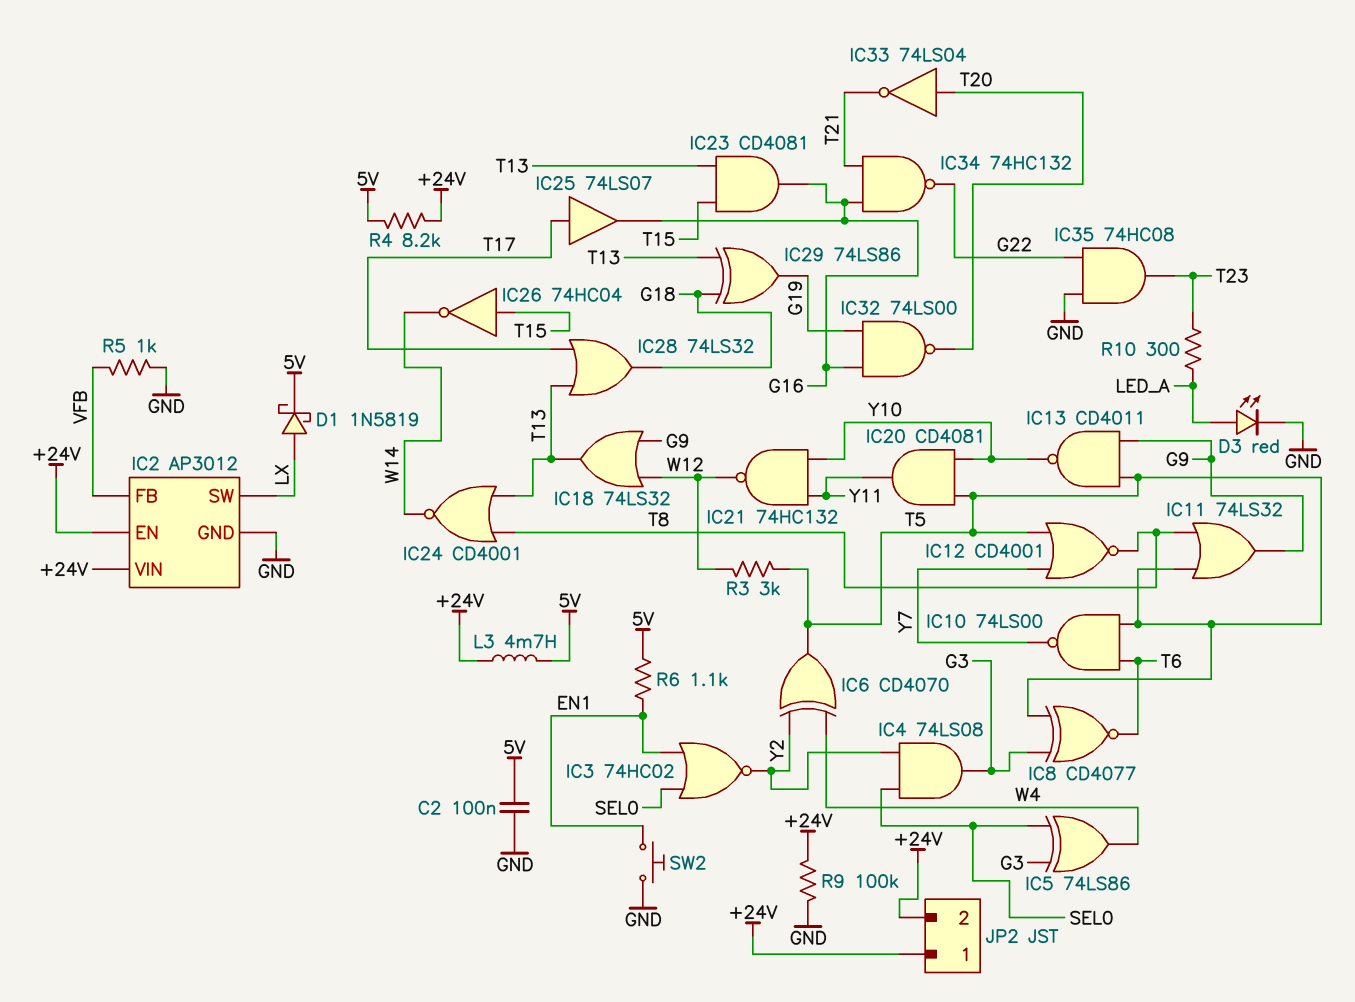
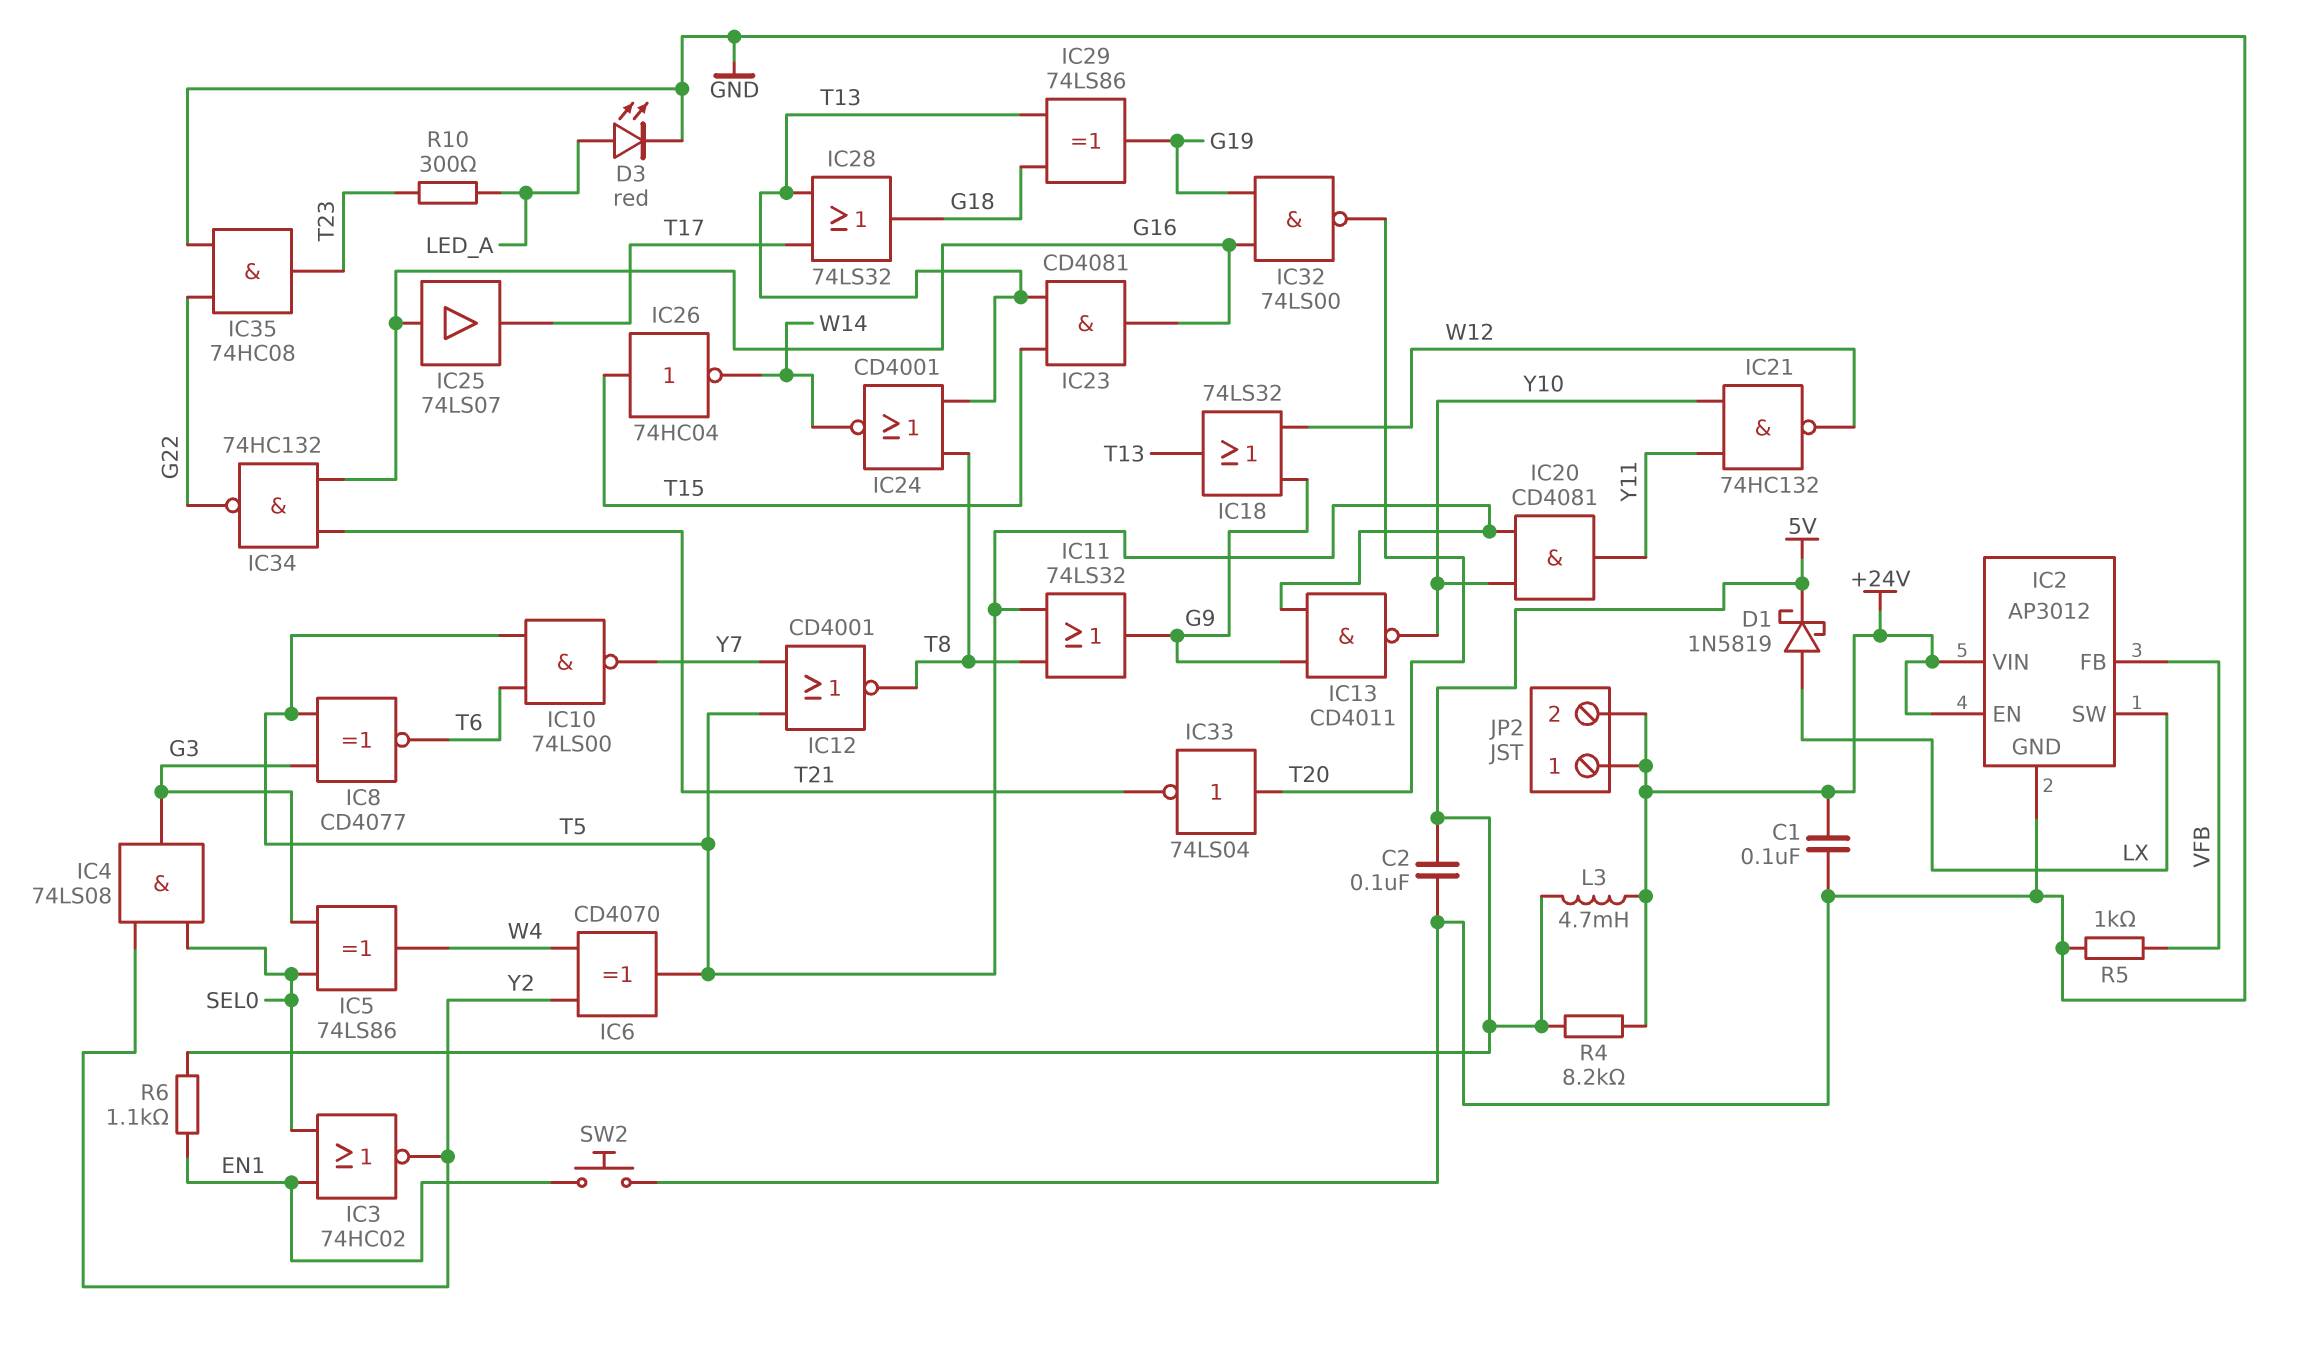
C1: none -> 100nF (+24V, GND)
IC25: buffer 74LS07 (in T17, out G16) -> buffer 74LS07 (in G16, out T17)
R3: 3k (T5, W12) -> none
R9: 100k (+24V, GND) -> none

